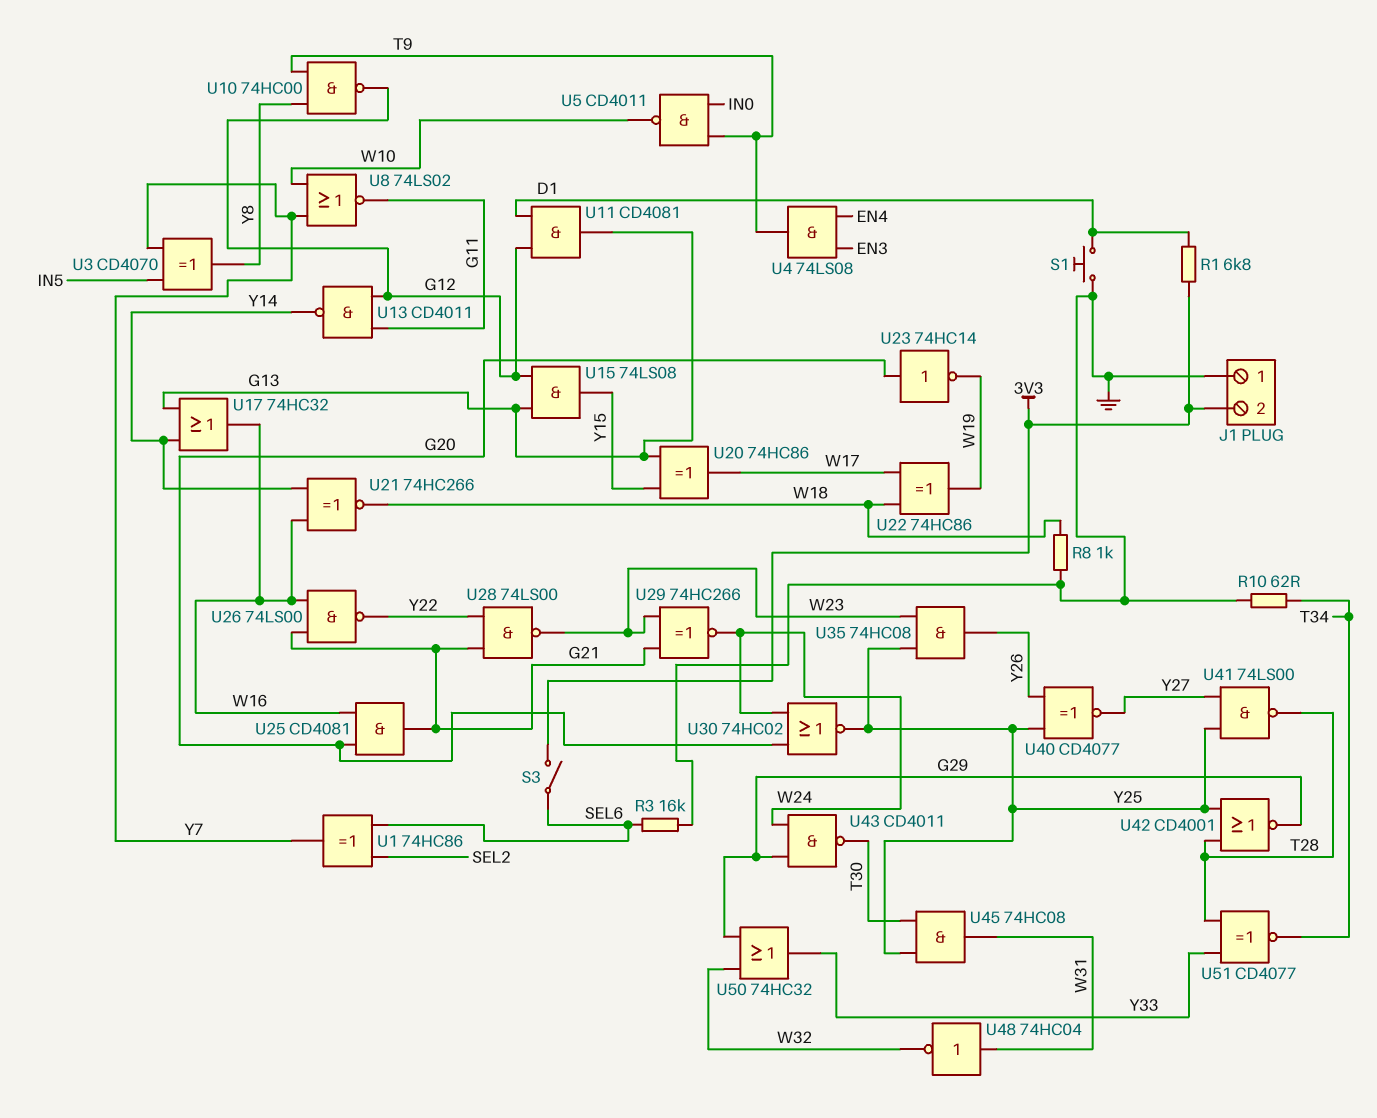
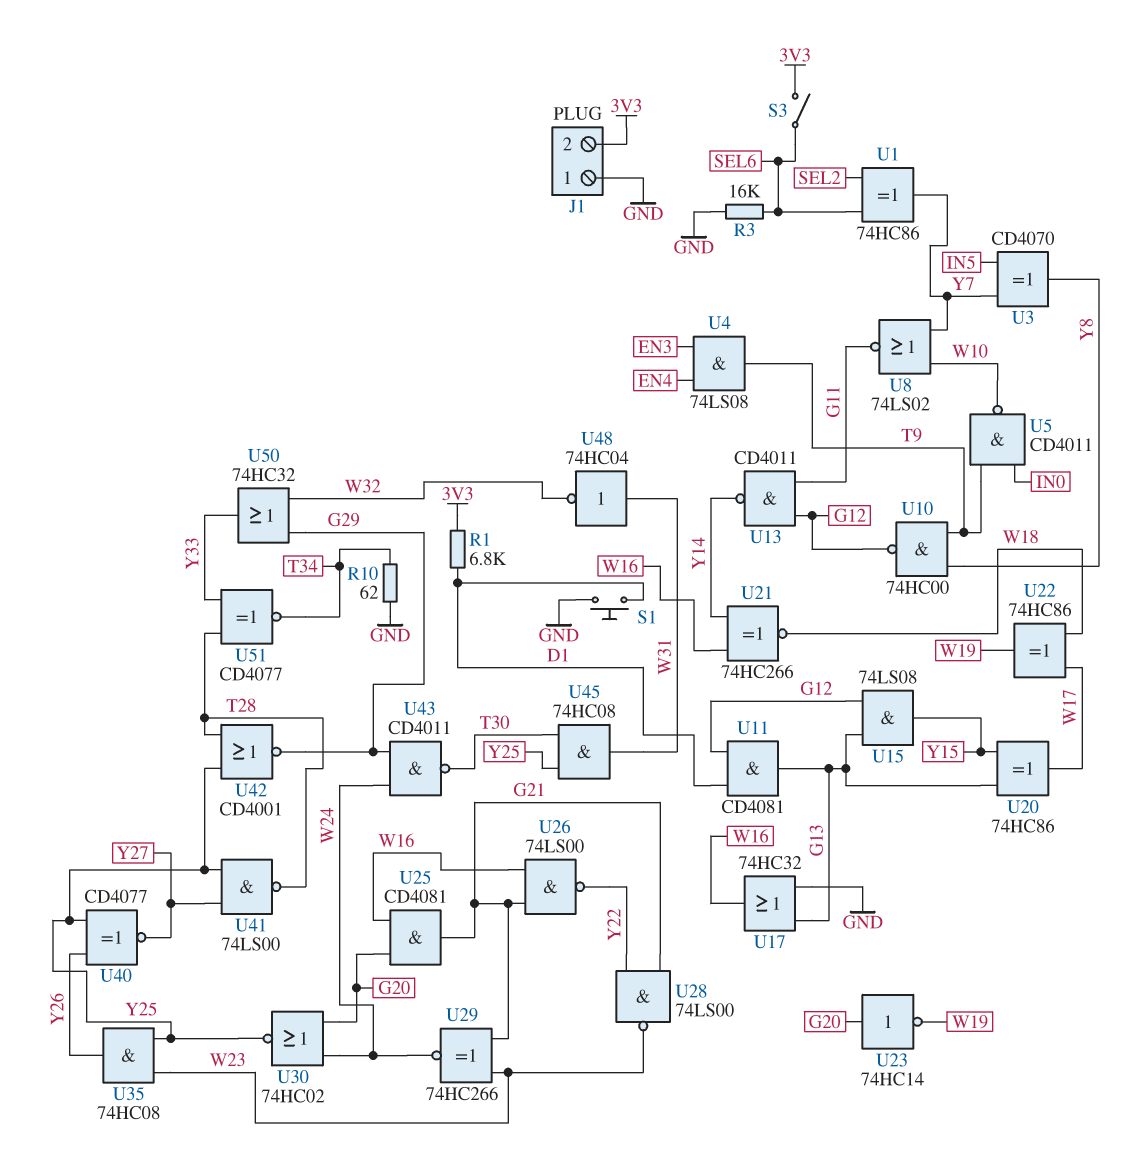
R8: 1k (GND, W18) -> none
U17: OR 74HC32 (in G13, in Y14, out W16) -> OR 74HC32 (in G13, in GND, out W16)

